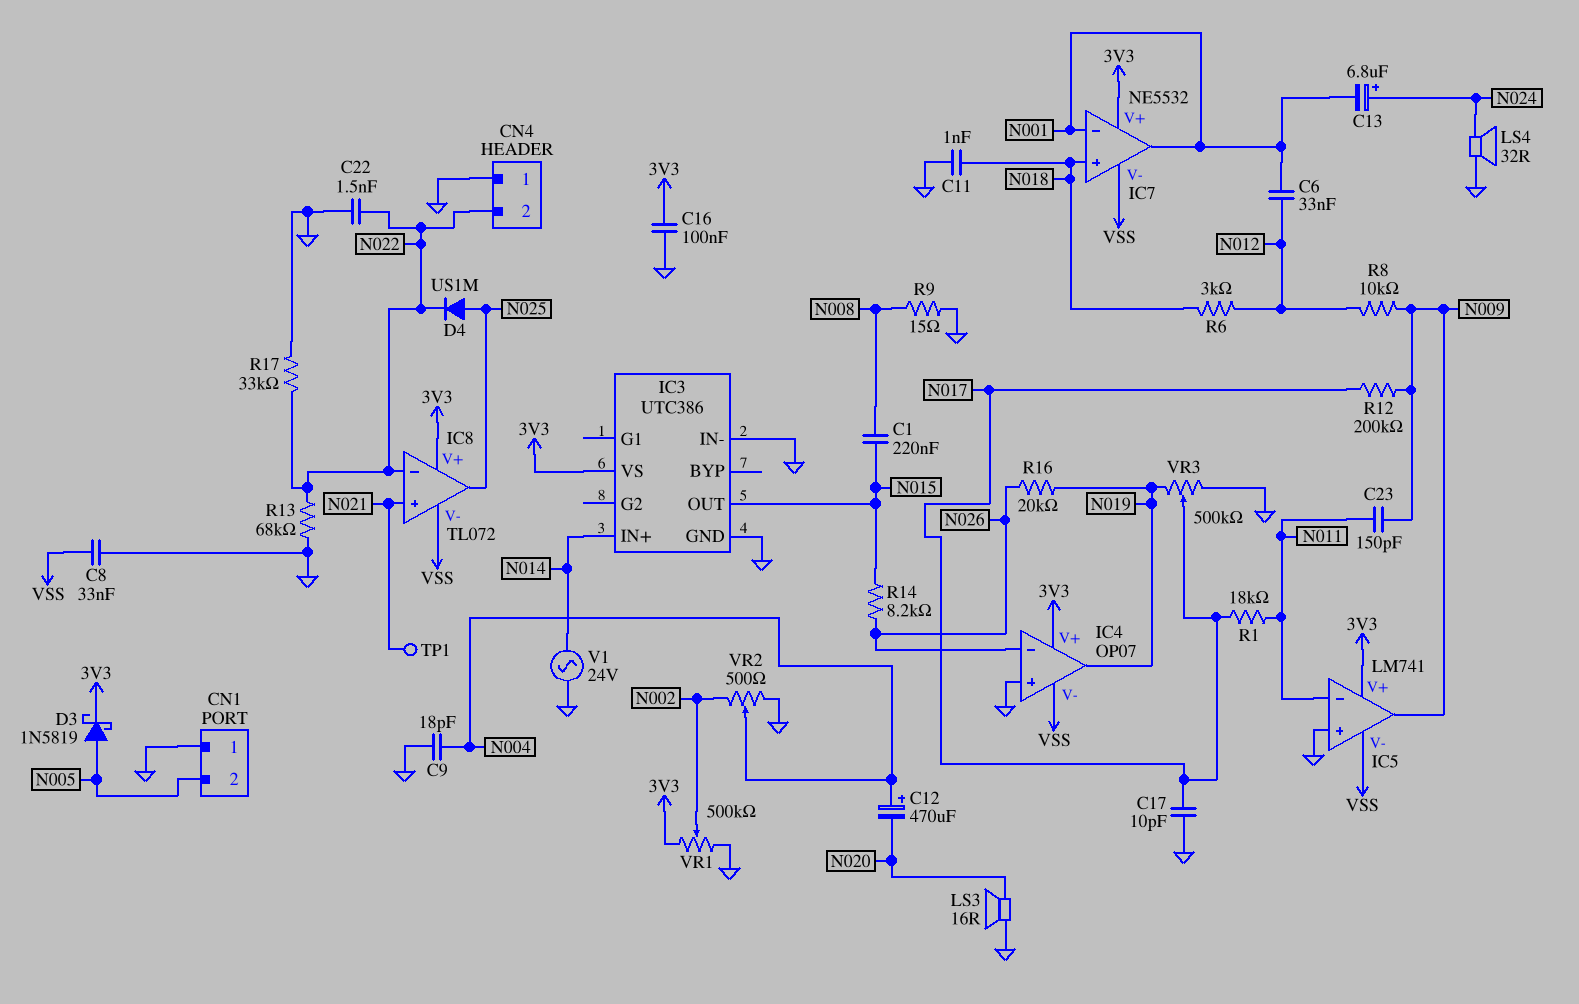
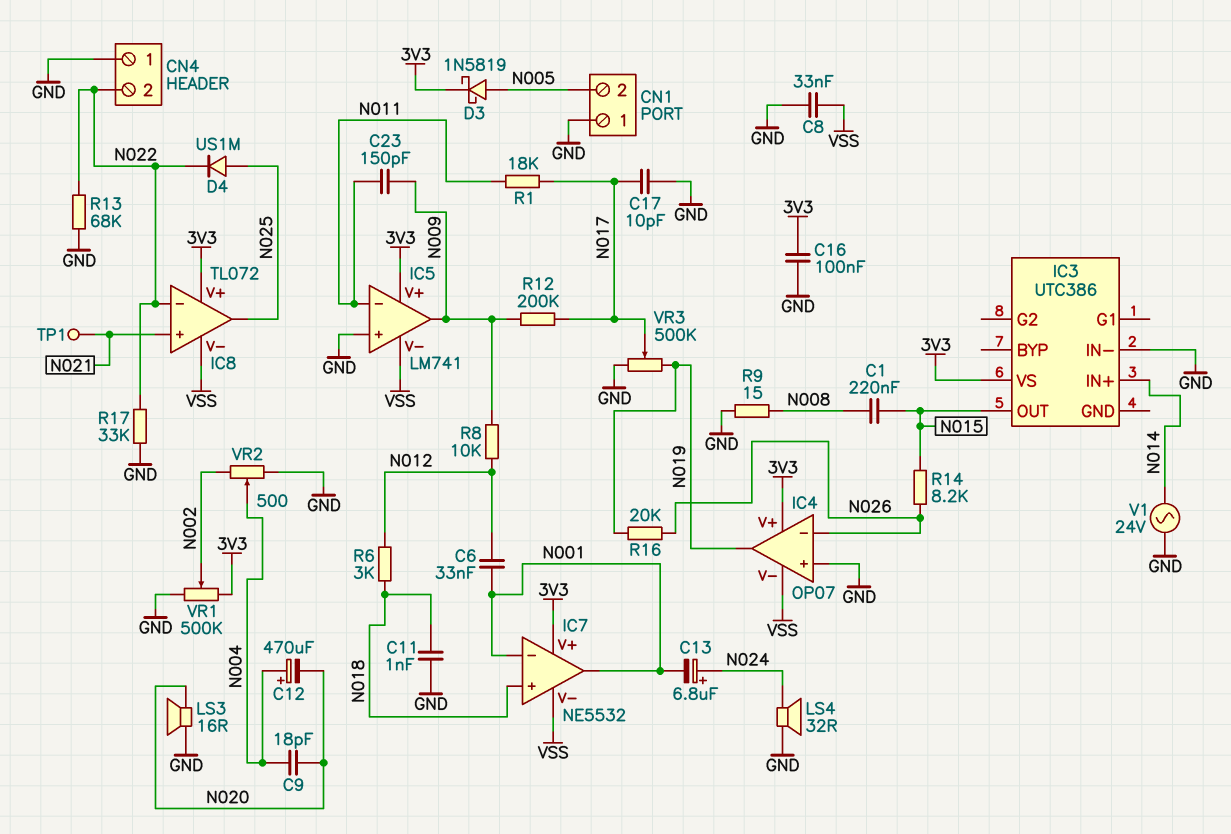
C9: 18pF (GND, N004) -> 18pF (N004, N020)
C22: 1.5nF (GND, N022) -> none
IC3 pin GND: GND -> none

